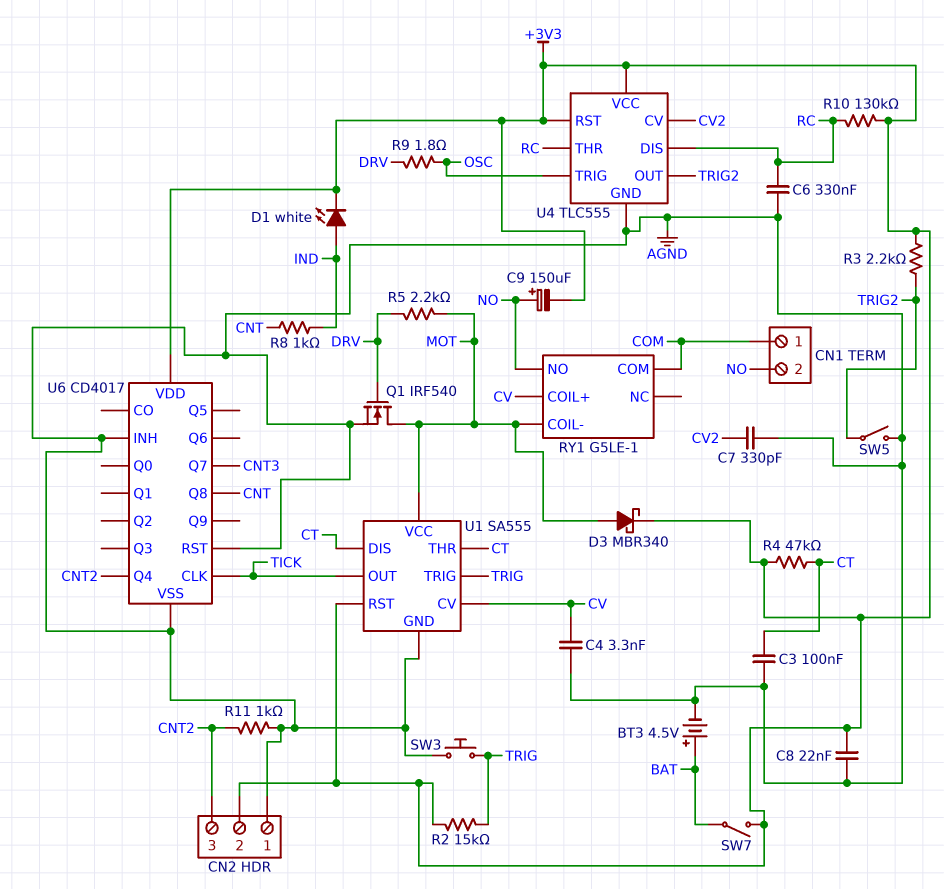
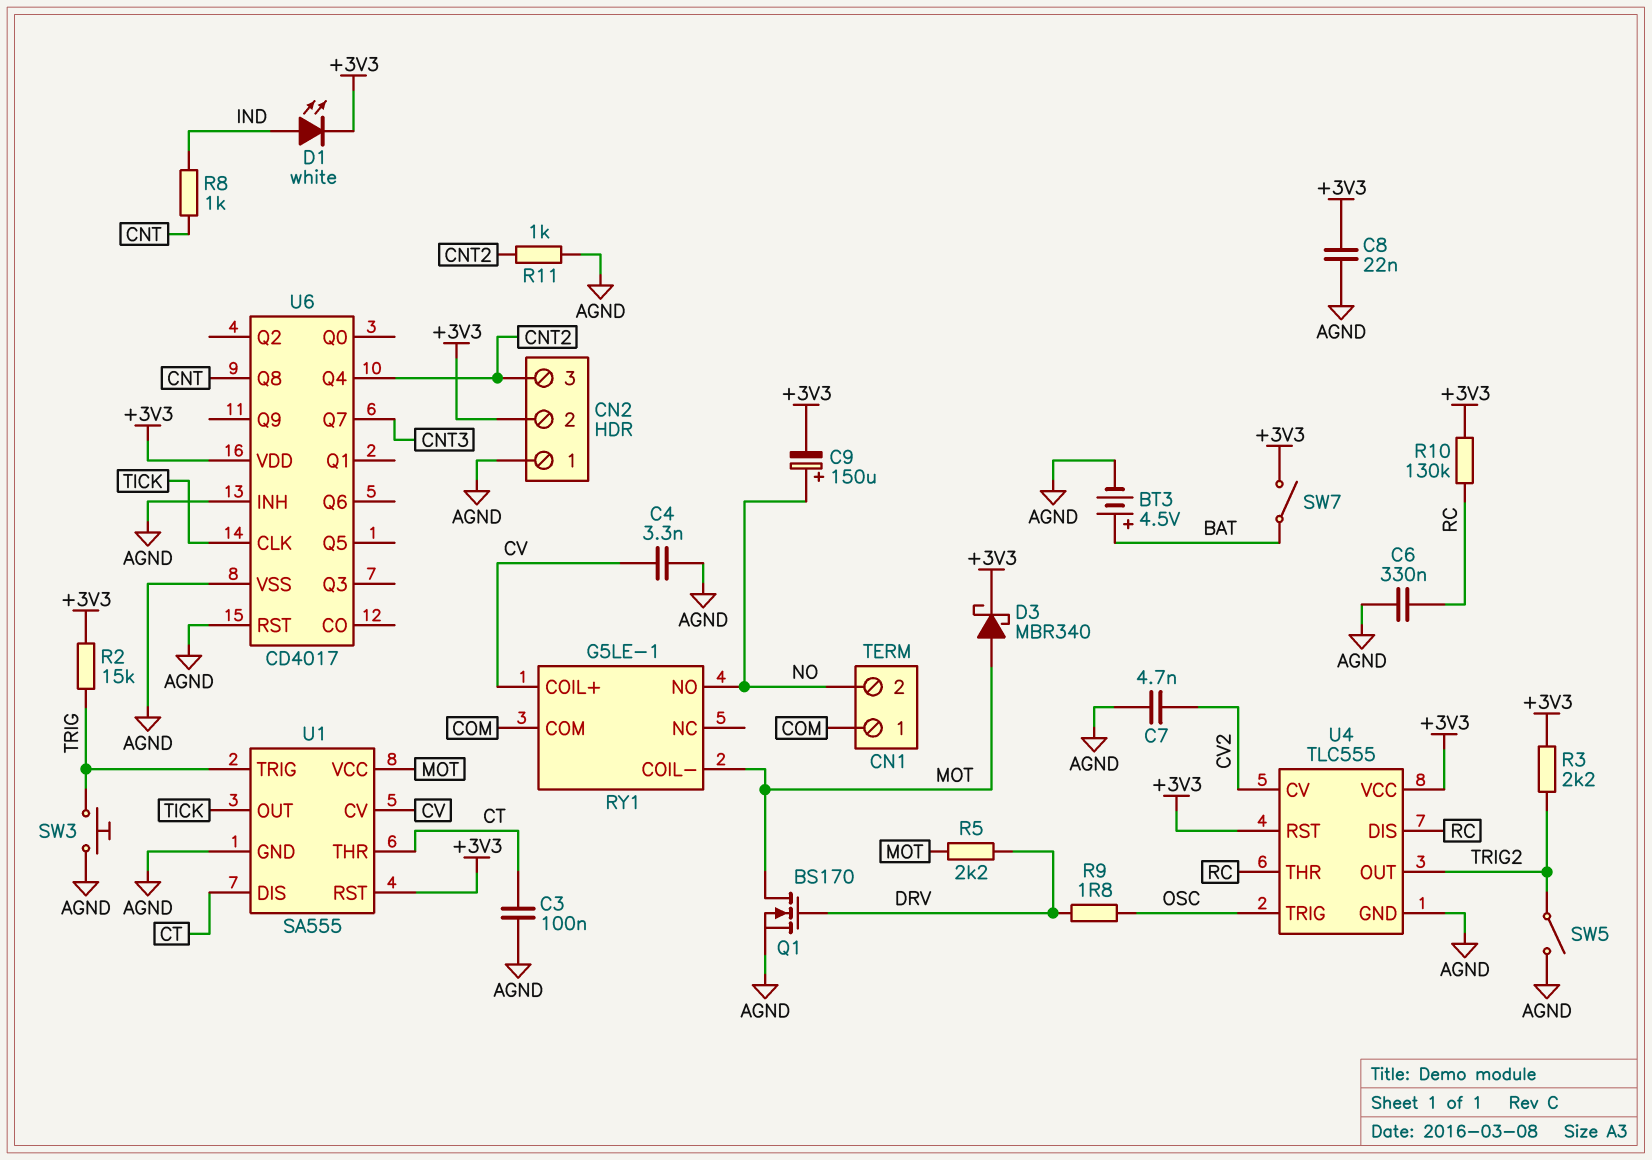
C7: 330pF (AGND, CV2) -> 4.7nF (AGND, CV2)
Q1: NMOS IRF540 (G DRV, D MOT, S AGND) -> NMOS BS170 (G DRV, D MOT, S AGND)
R4: 47k (+3V3, CT) -> none

